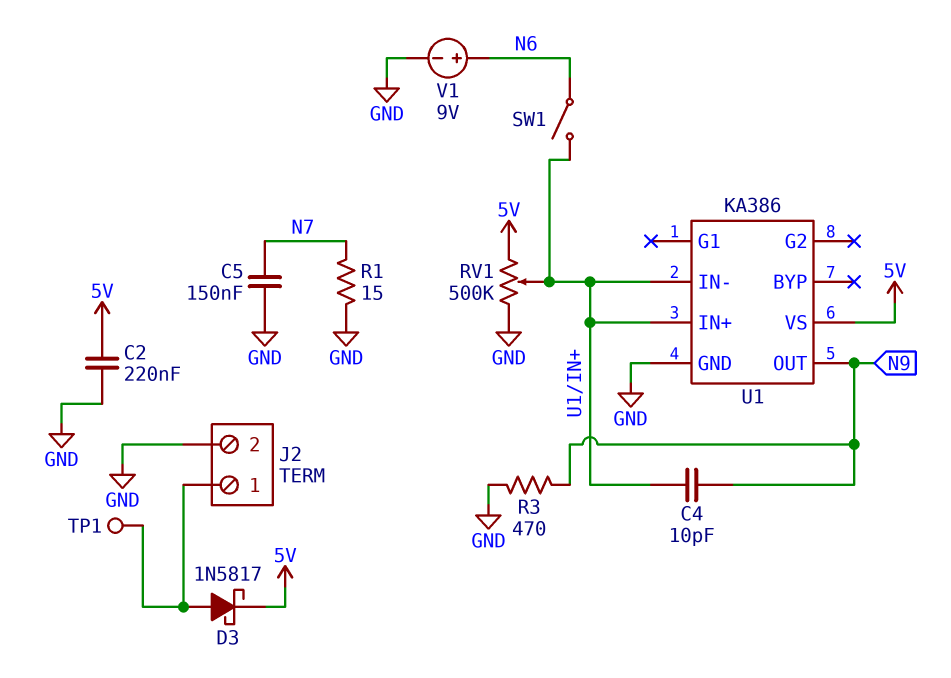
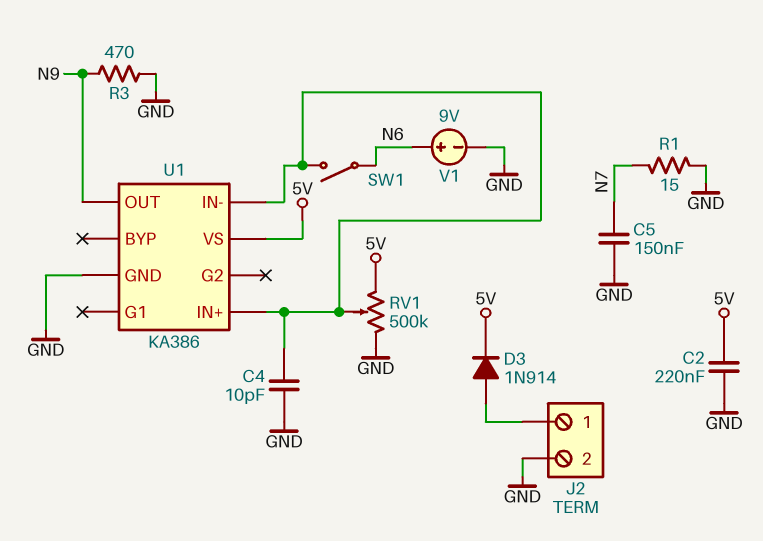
C4: 10pF (N9, U1/IN+) -> 10pF (GND, U1/IN+)
D3: schottky 1N5817 (A J2/1, K 5V) -> diode 1N914 (A J2/1, K 5V)
TP1: test point (J2/1) -> none

